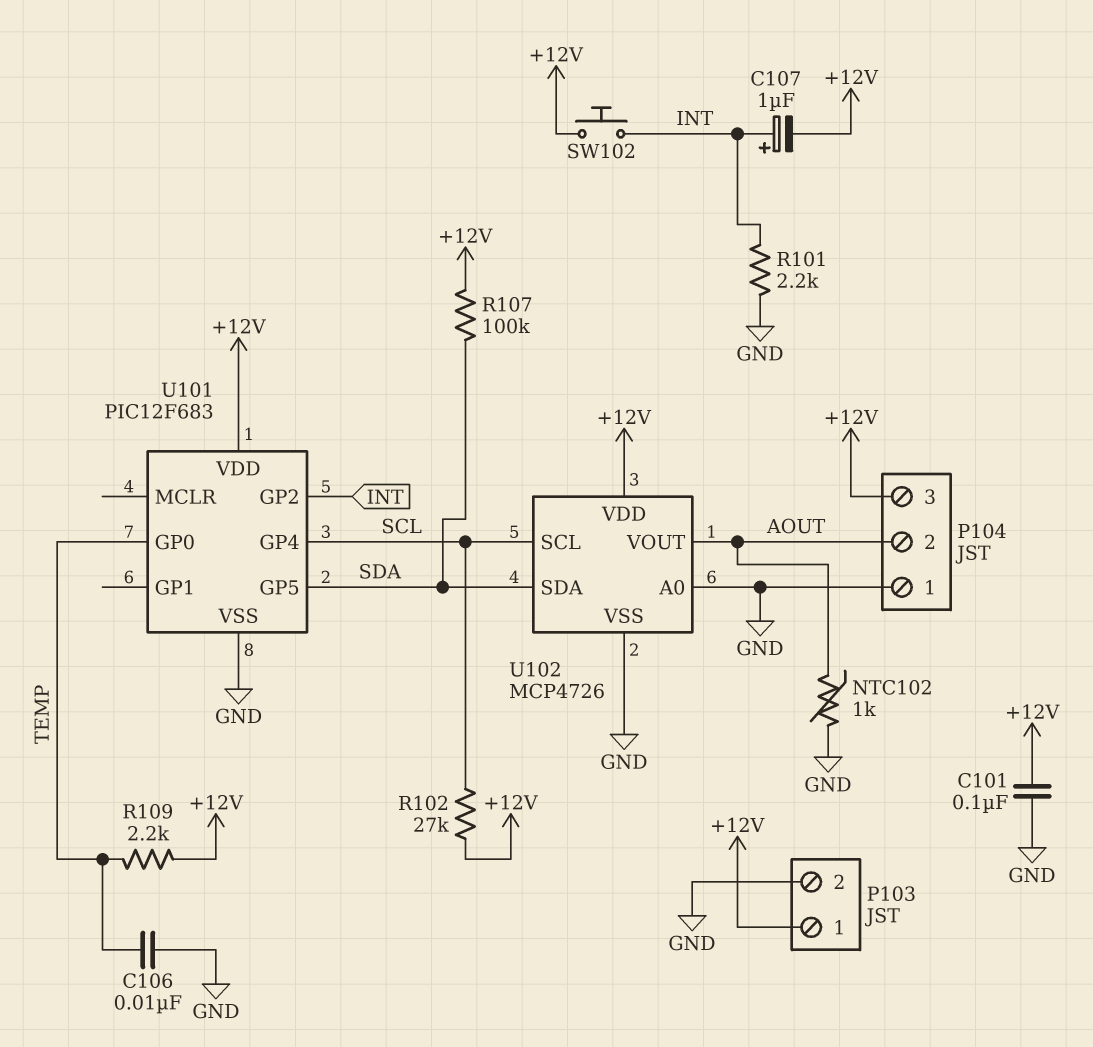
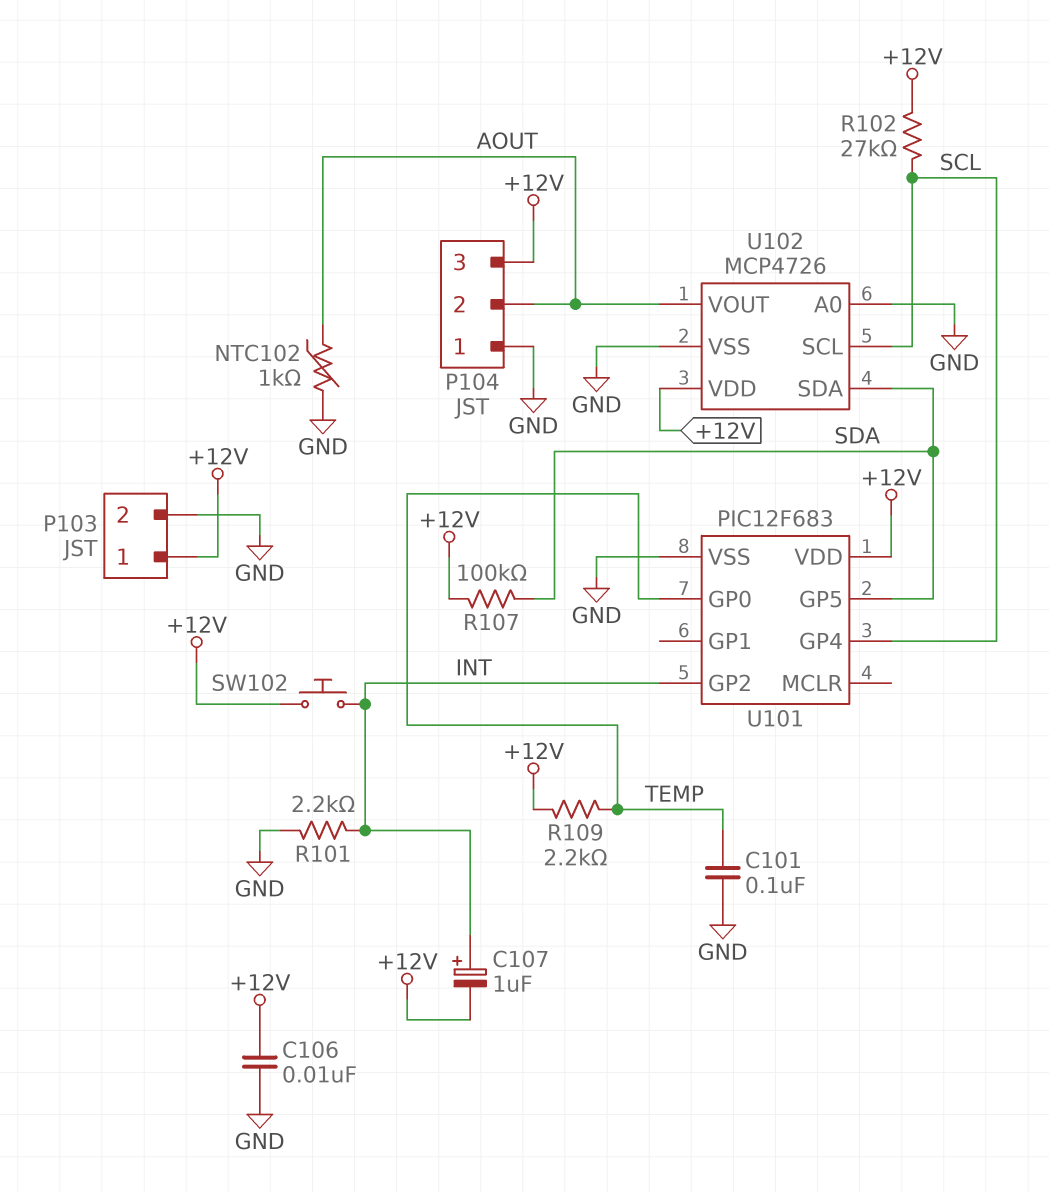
C101: 100nF (+12V, GND) -> 100nF (GND, TEMP)
C106: 10nF (GND, TEMP) -> 10nF (+12V, GND)

